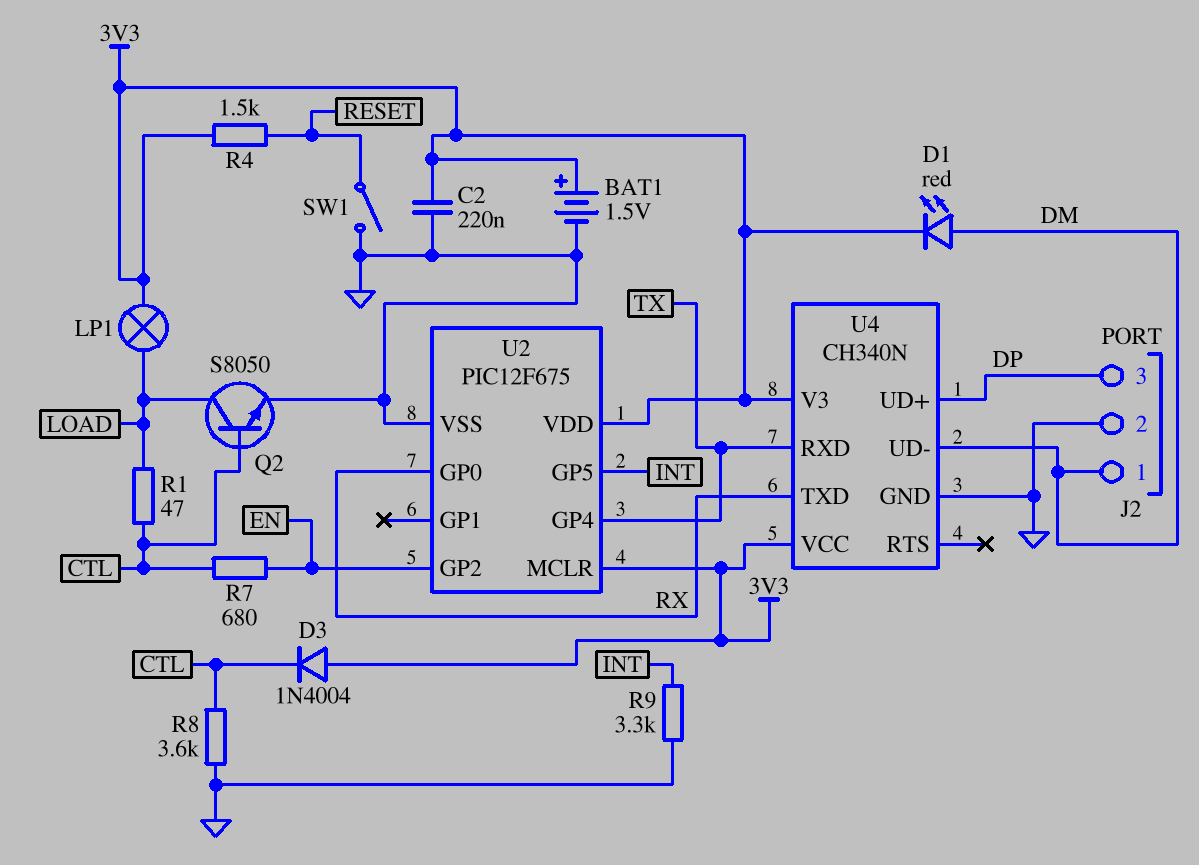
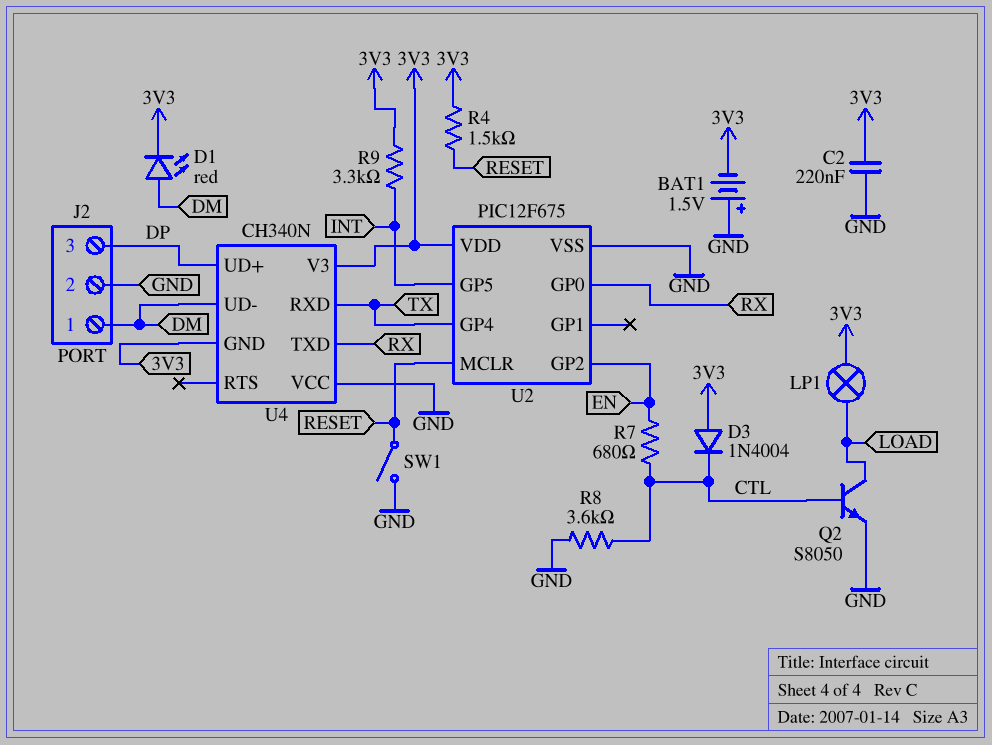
BAT1: 1.5V (plus 3V3, minus GND) -> 1.5V (plus GND, minus 3V3)
R1: 47 (CTL, LOAD) -> none
R9: 3.3k (GND, INT) -> 3.3k (3V3, INT)
U2 pin MCLR: 3V3 -> RESET
U4 pin GND: GND -> 3V3
U4 pin VCC: 3V3 -> GND

